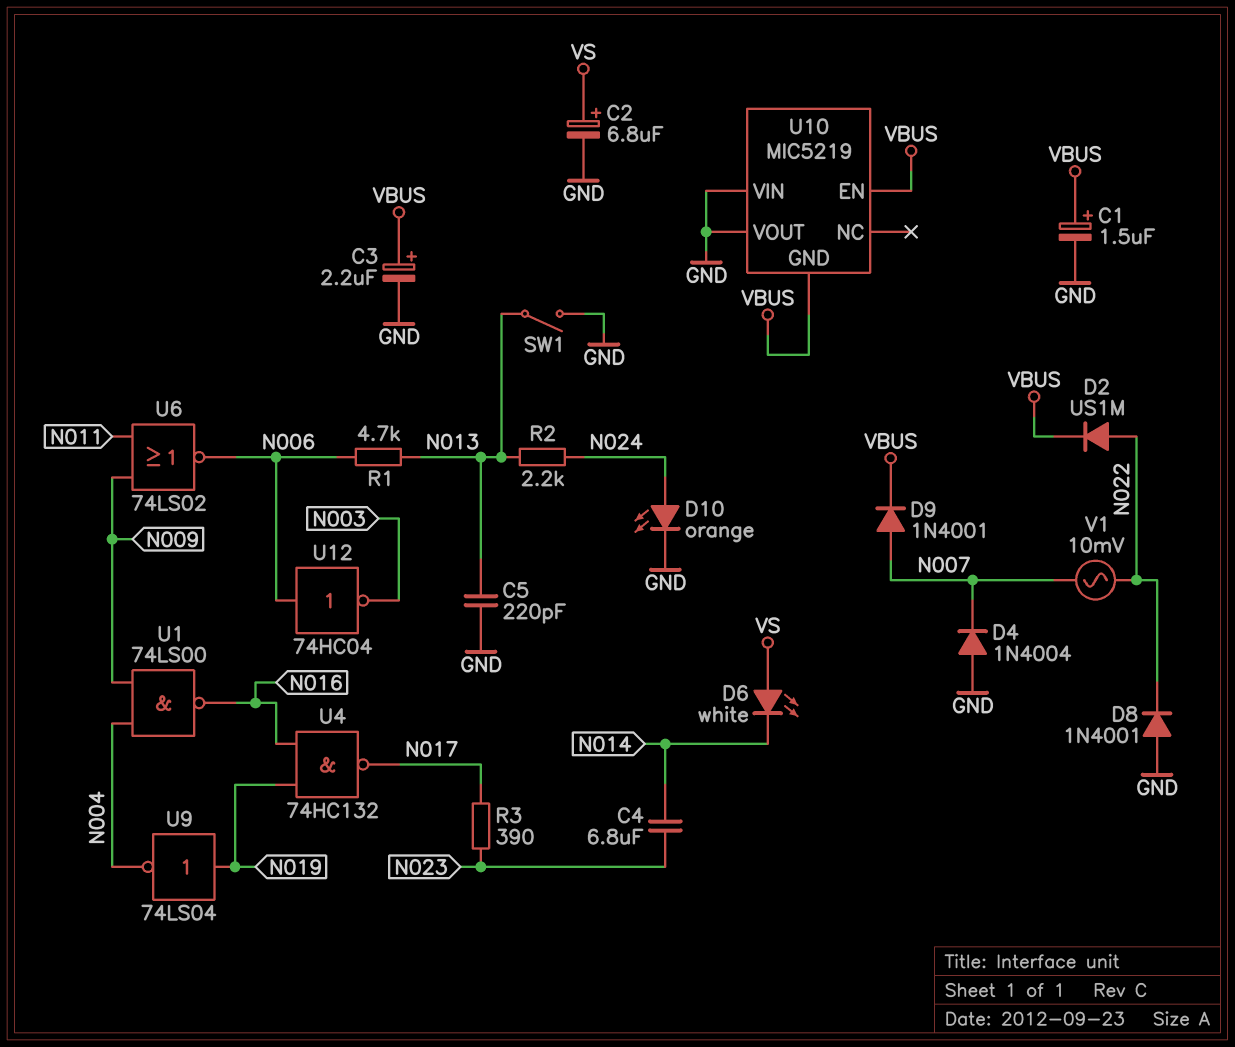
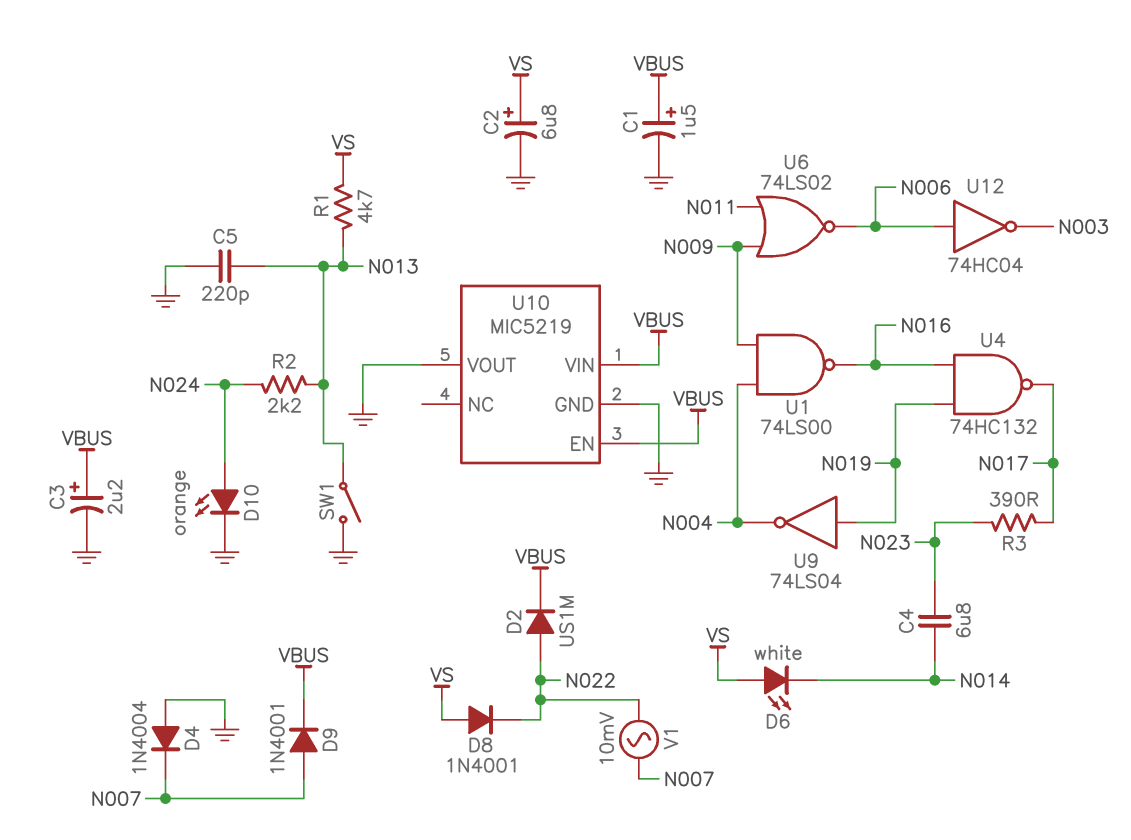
D8: diode 1N4001 (A GND, K N022) -> diode 1N4001 (A VS, K N022)
R1: 4.7k (N006, N013) -> 4.7k (N013, VS)
U10 pin GND: VBUS -> GND
U10 pin VIN: GND -> VBUS

